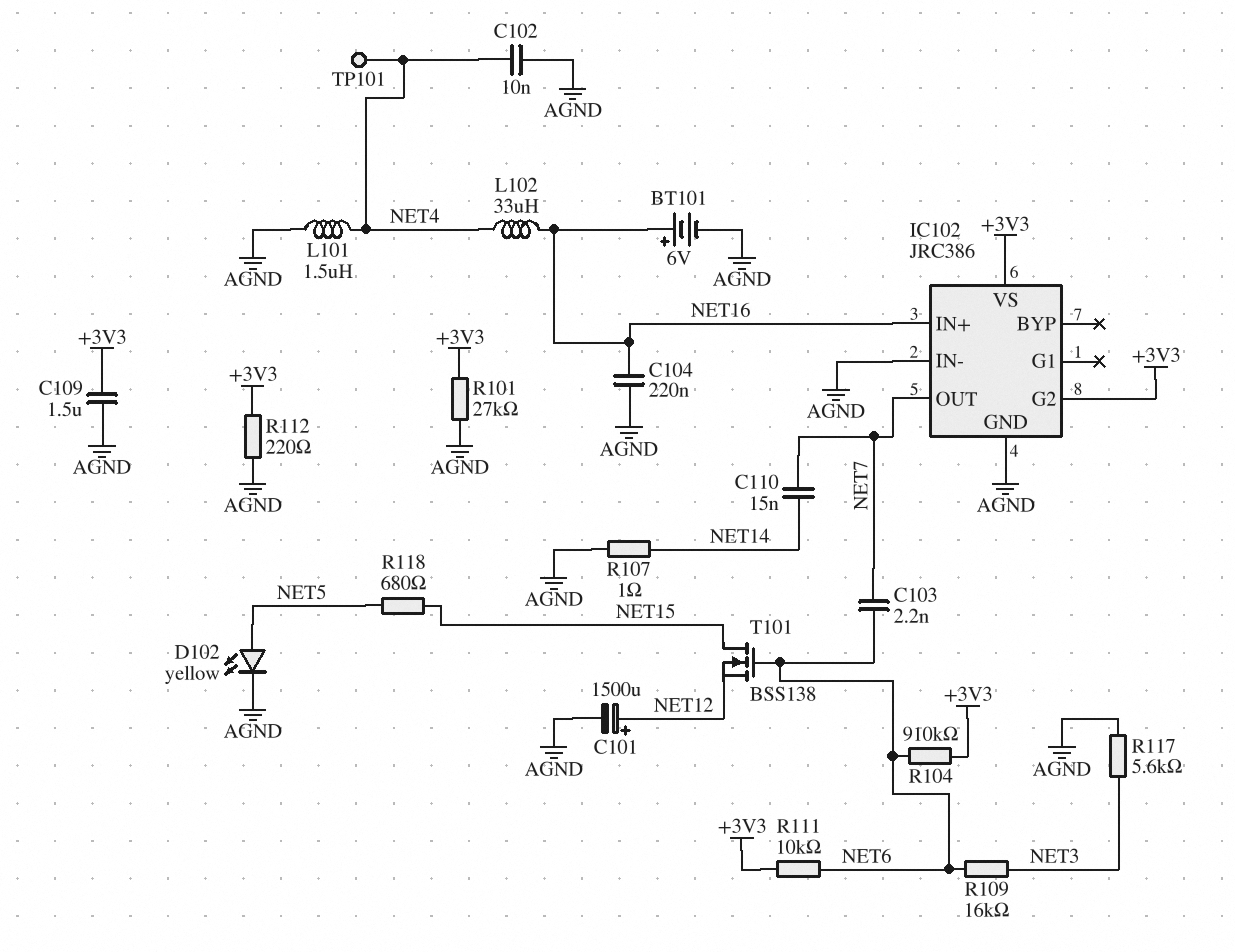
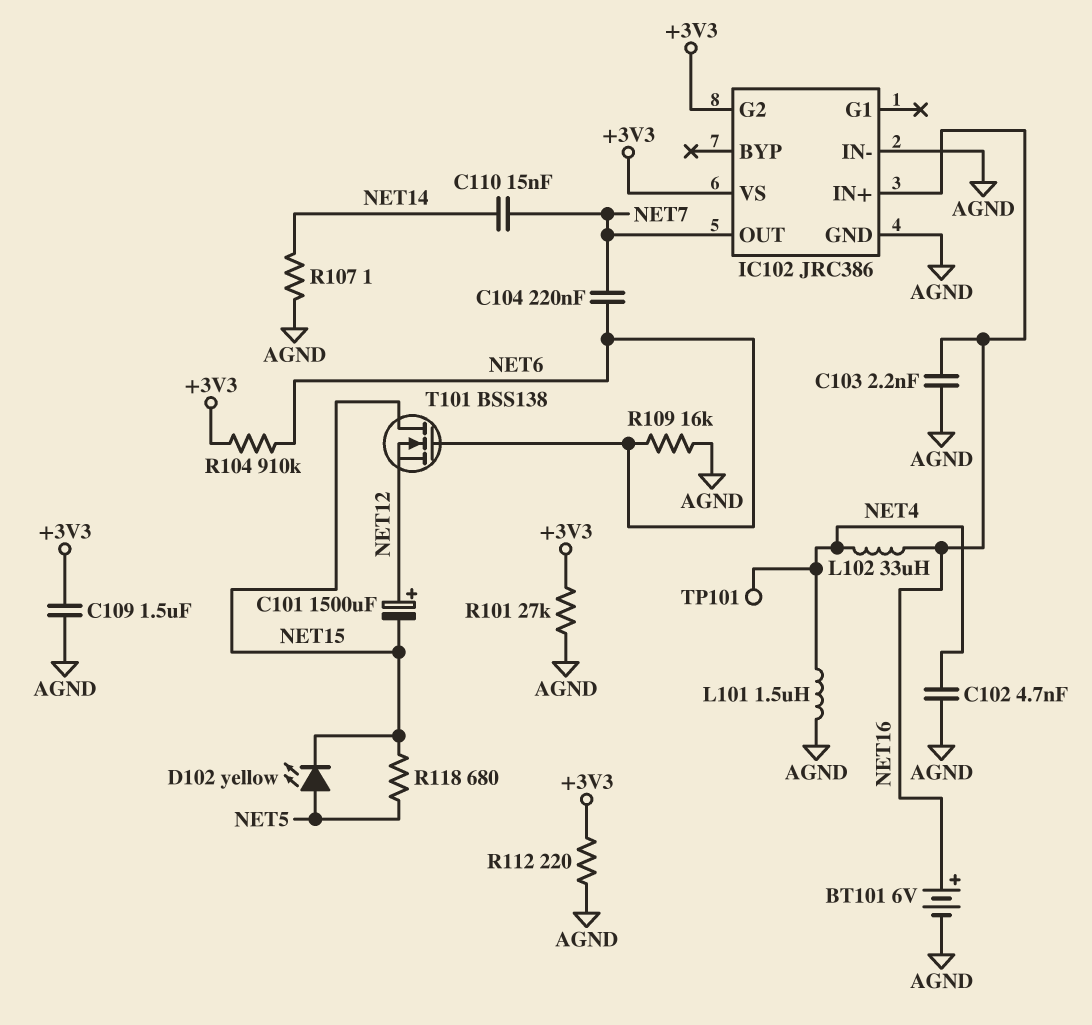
C101: 1500uF (plus NET12, minus AGND) -> 1500uF (plus NET12, minus NET15)
C102: 10nF (AGND, NET4) -> 4.7nF (AGND, NET4)
C103: 2.2nF (NET6, NET7) -> 2.2nF (AGND, NET16)
C104: 220nF (AGND, NET16) -> 220nF (NET6, NET7)
D102: LED yellow (A NET5, K AGND) -> LED yellow (A NET5, K NET15)
R109: 16k (NET3, NET6) -> 16k (AGND, NET6)
R111: 10k (+3V3, NET6) -> none
R117: 5.6k (AGND, NET3) -> none

